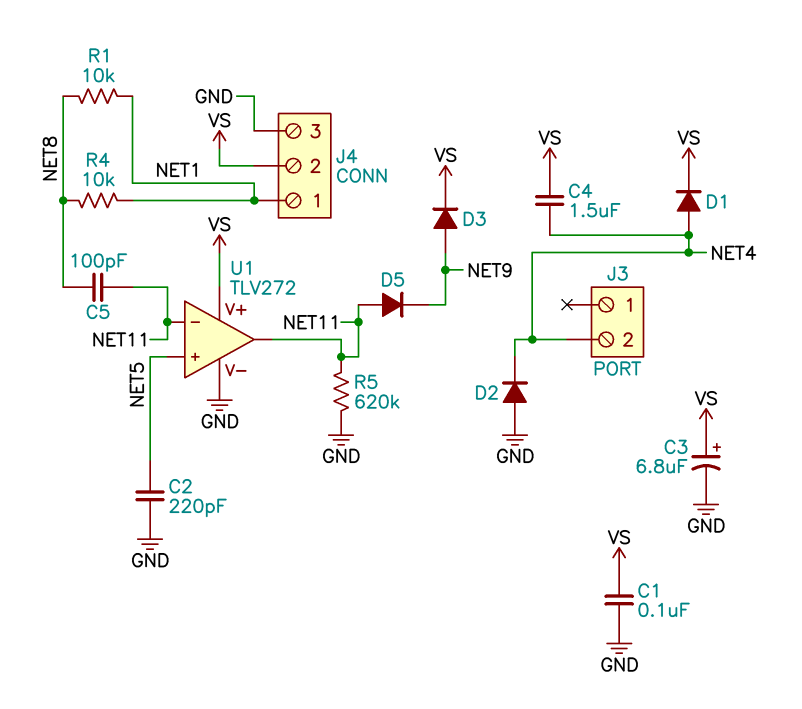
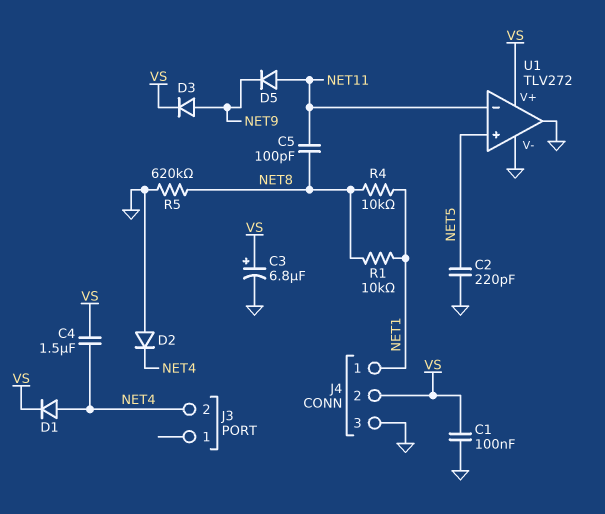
R5: 620k (GND, NET11) -> 620k (GND, NET8)
U1 pin out: NET11 -> GND

